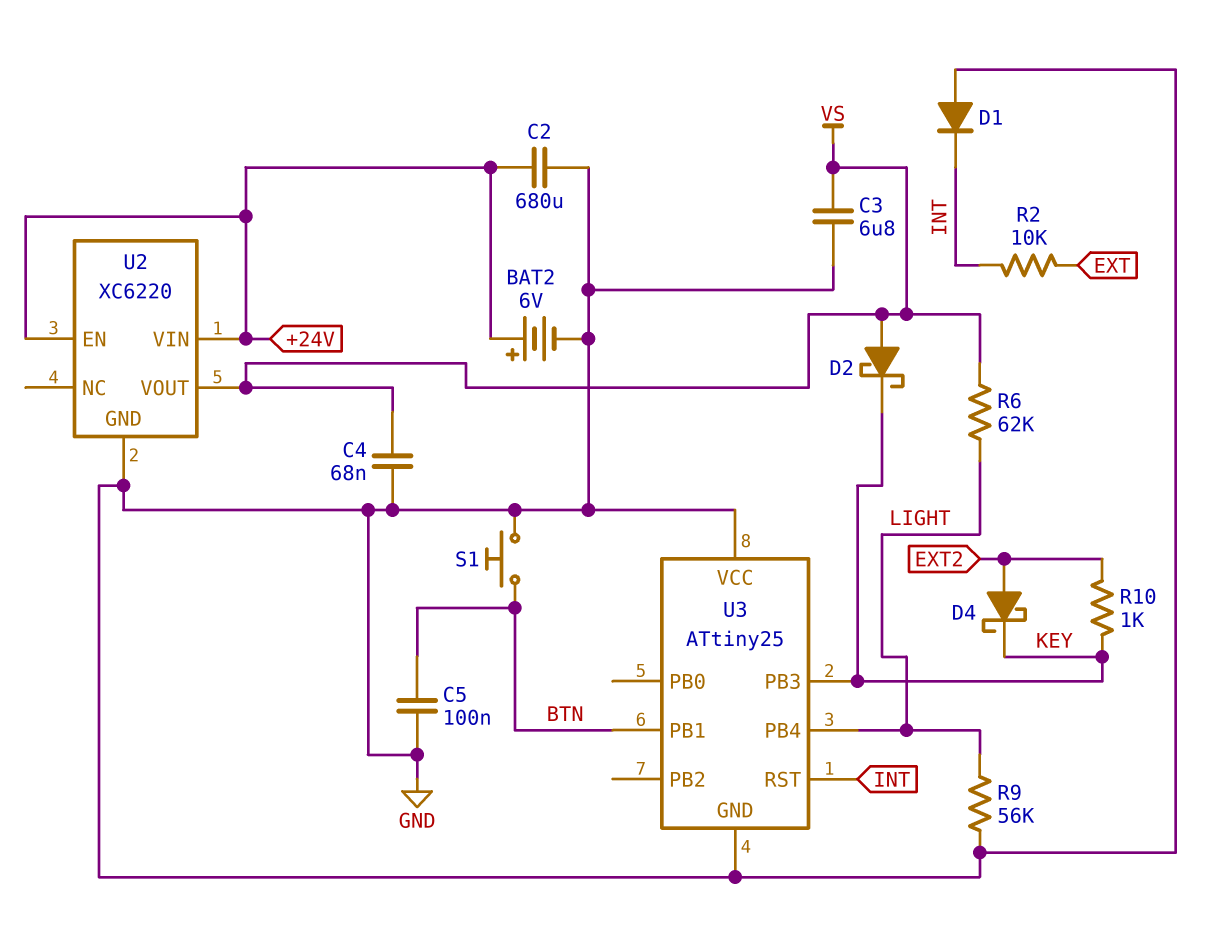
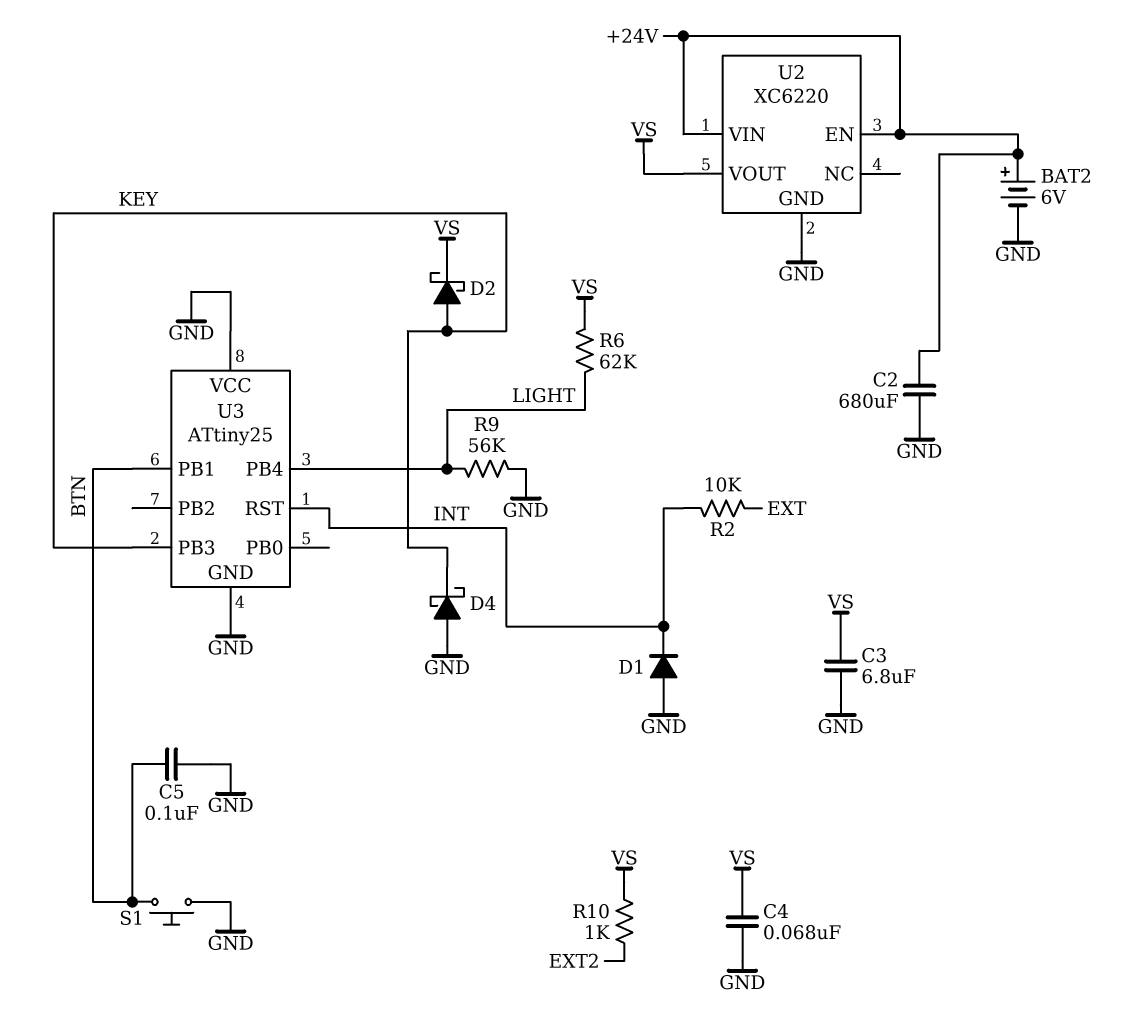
D2: schottky (A VS, K KEY) -> schottky (A KEY, K VS)
D4: schottky (A EXT2, K KEY) -> schottky (A GND, K KEY)
R10: 1k (EXT2, KEY) -> 1k (EXT2, VS)

